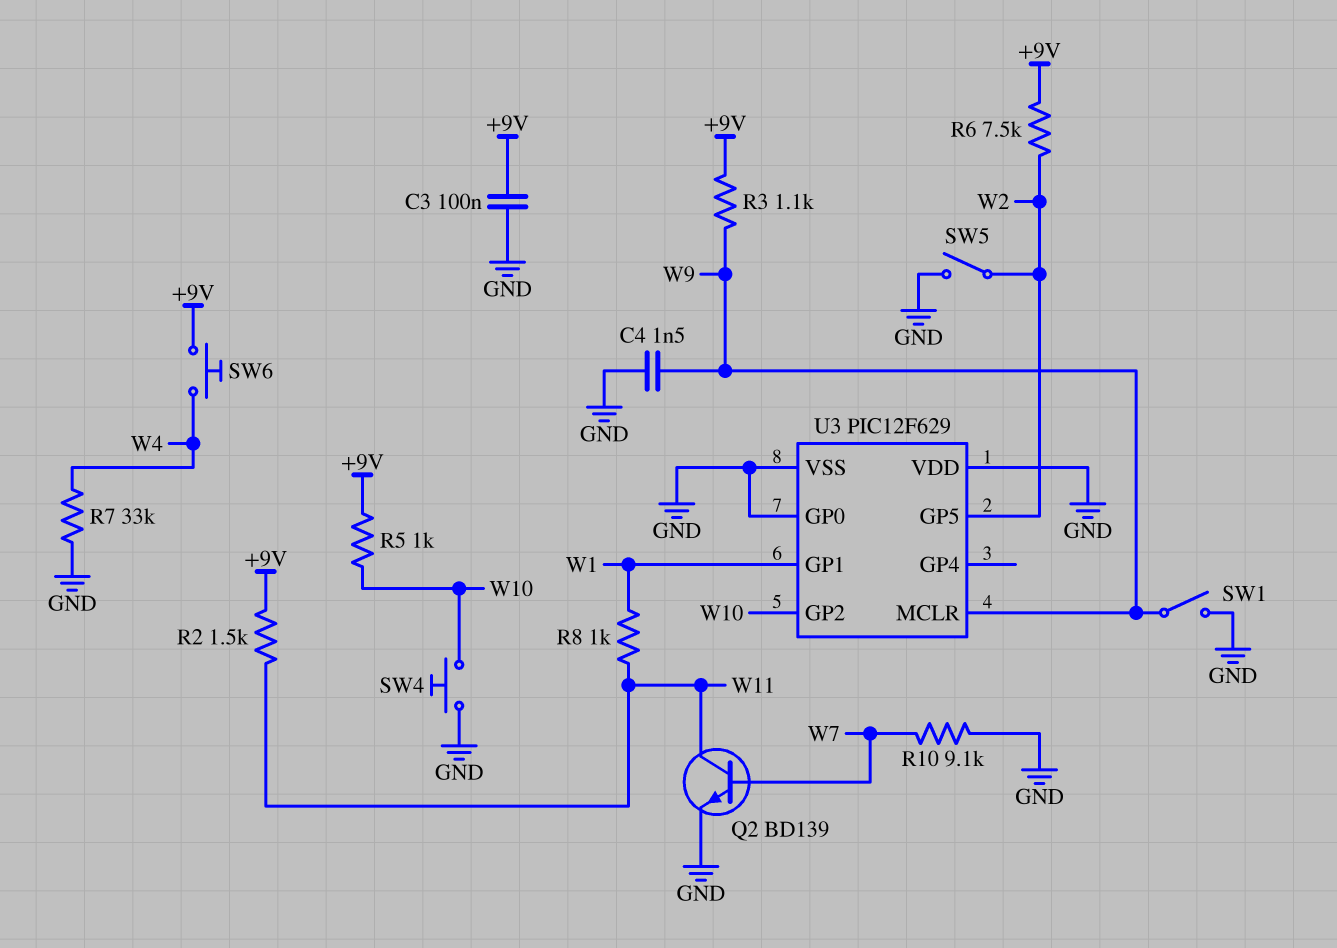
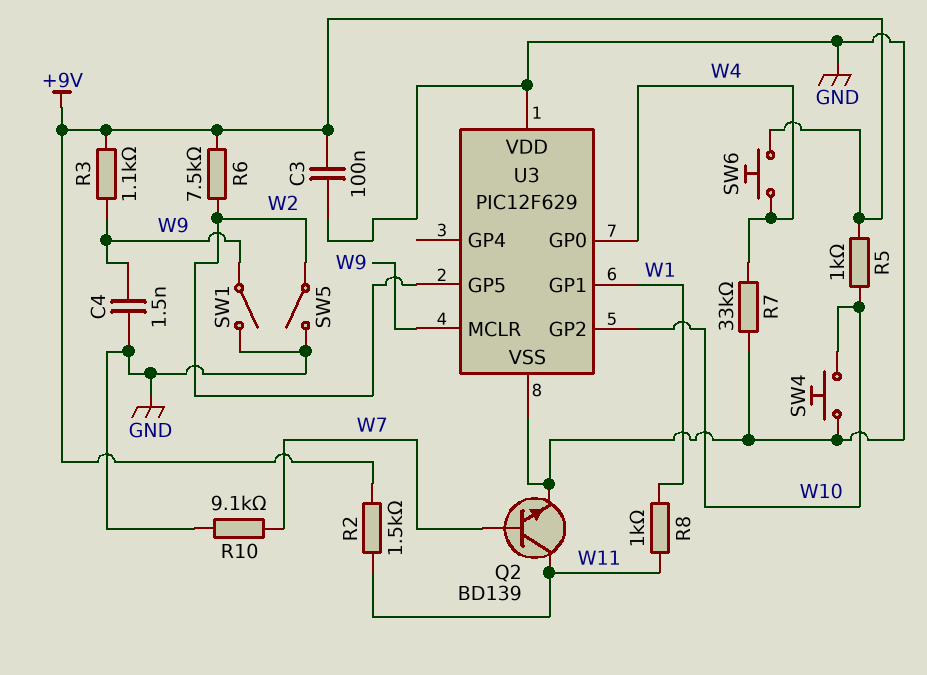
U3 pin GP0: GND -> W4

